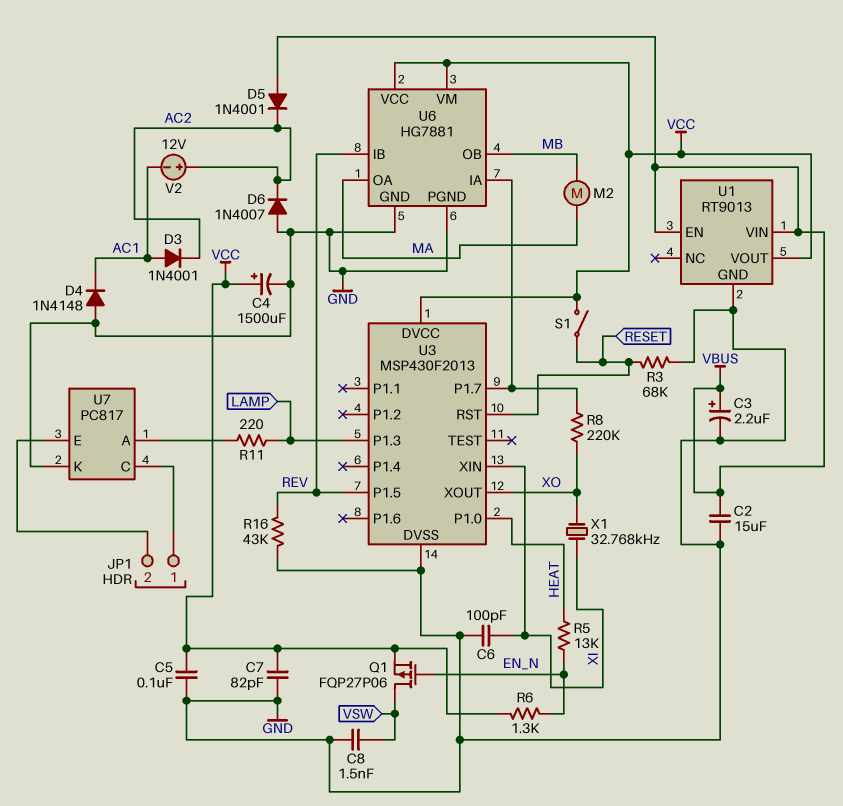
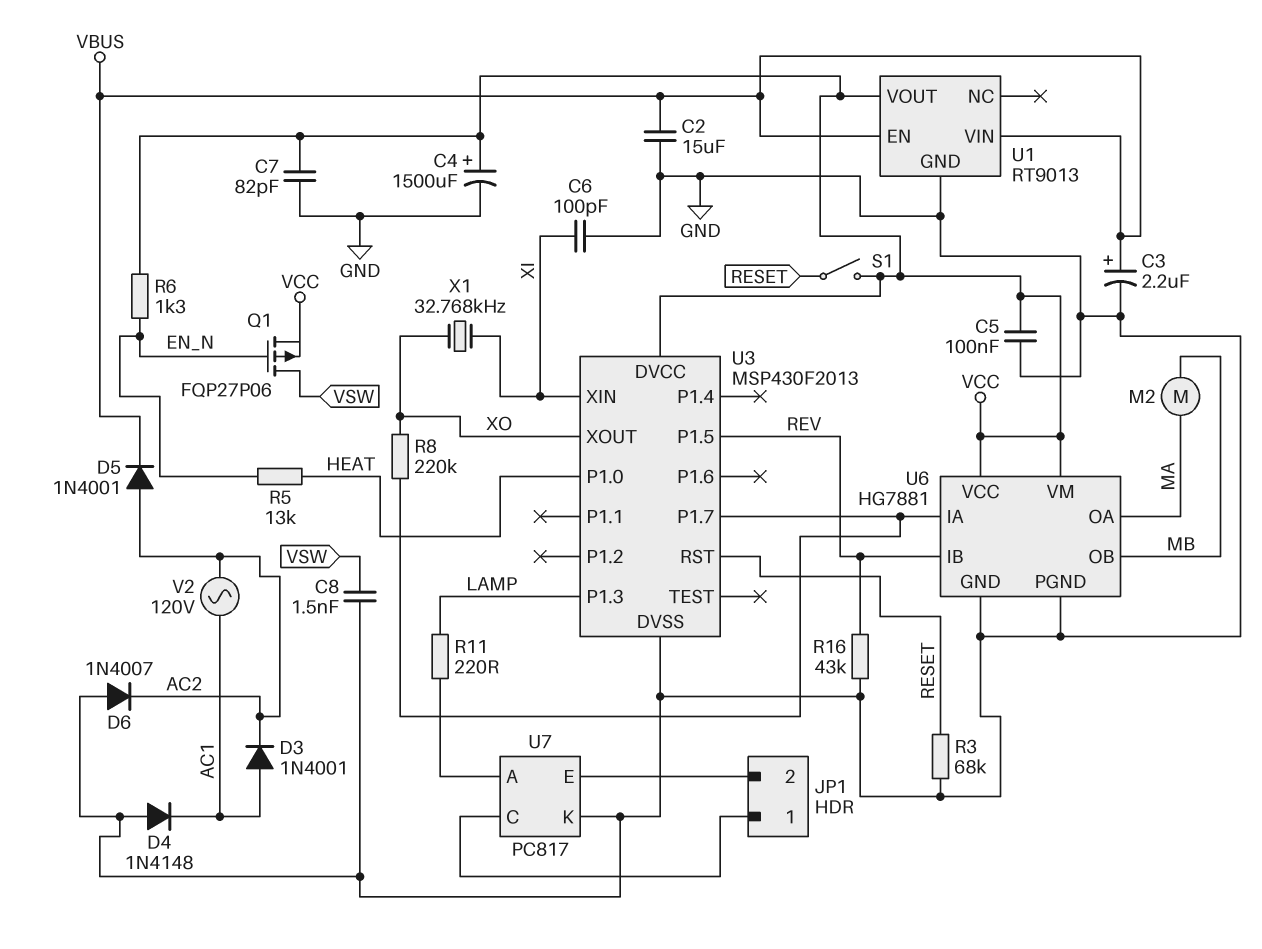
D5: diode 1N4001 (A VBUS, K AC2) -> diode 1N4001 (A AC2, K VBUS)
V2: 12V (plus AC2, minus AC1) -> AC 120V (AC1, AC2)

